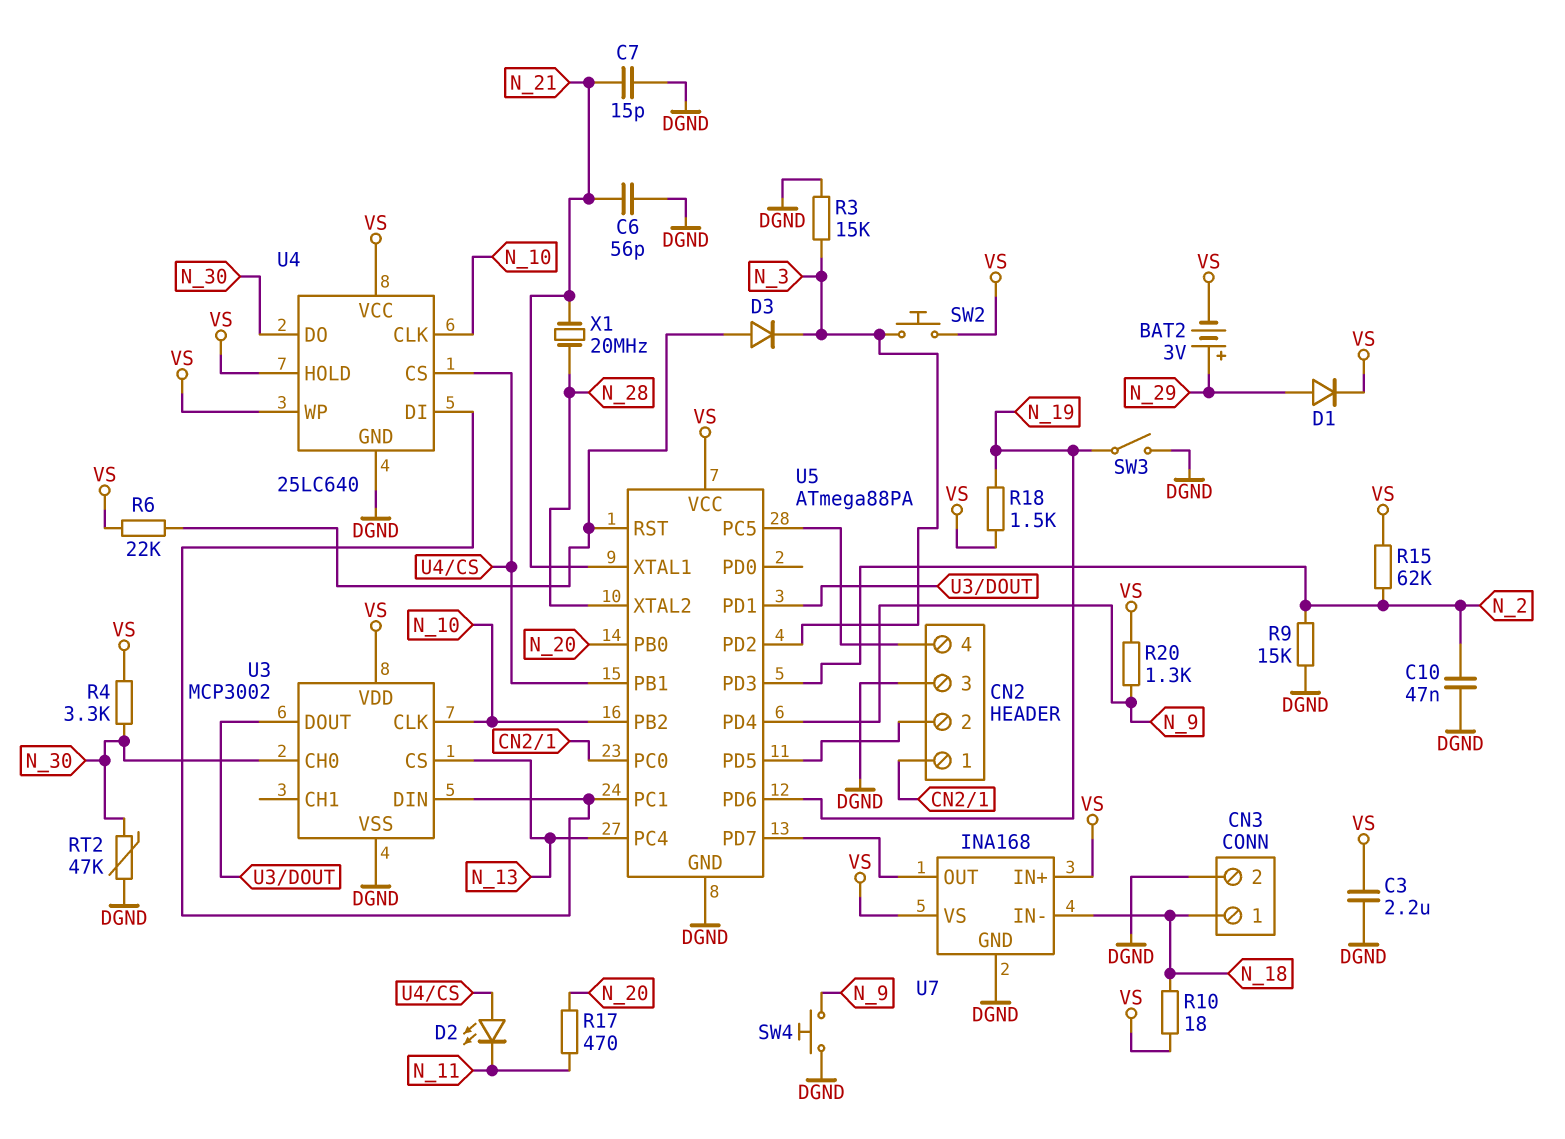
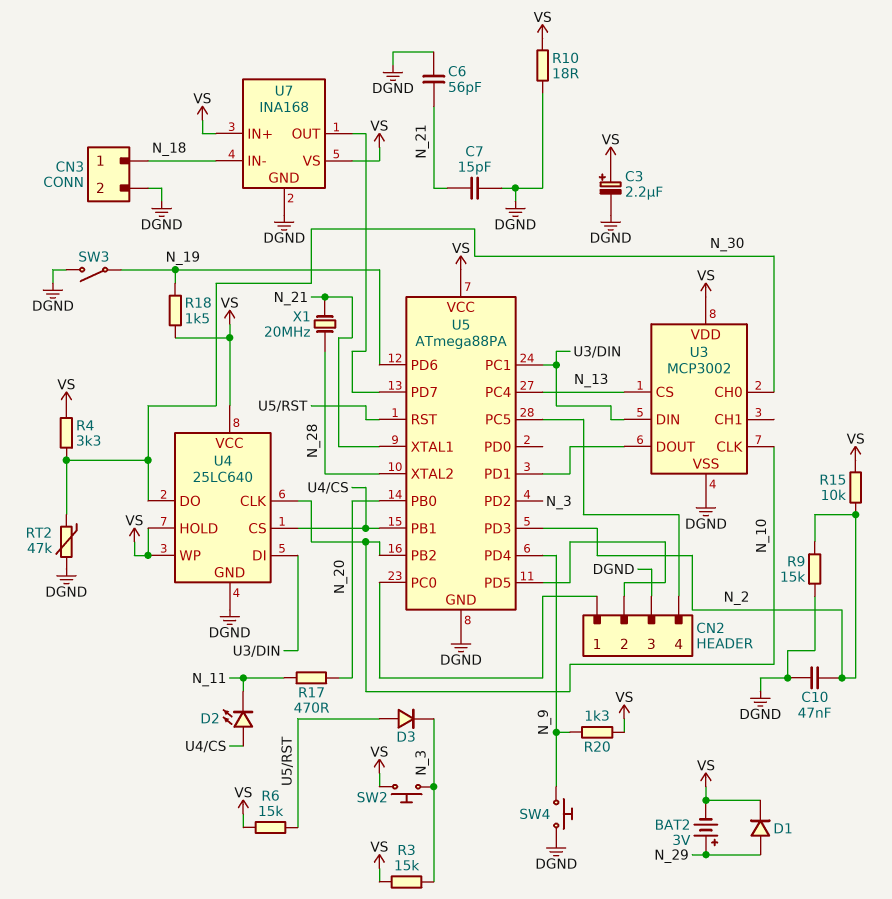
C3: 2.2uF (DGND, VS) -> 2.2uF (plus VS, minus DGND)
R3: 15k (DGND, N_3) -> 15k (N_3, VS)
R6: 22k (U5/RST, VS) -> 15k (U5/RST, VS)
R10: 18 (N_18, VS) -> 18 (DGND, VS)
R15: 62k (N_2, VS) -> 10k (N_2, VS)

